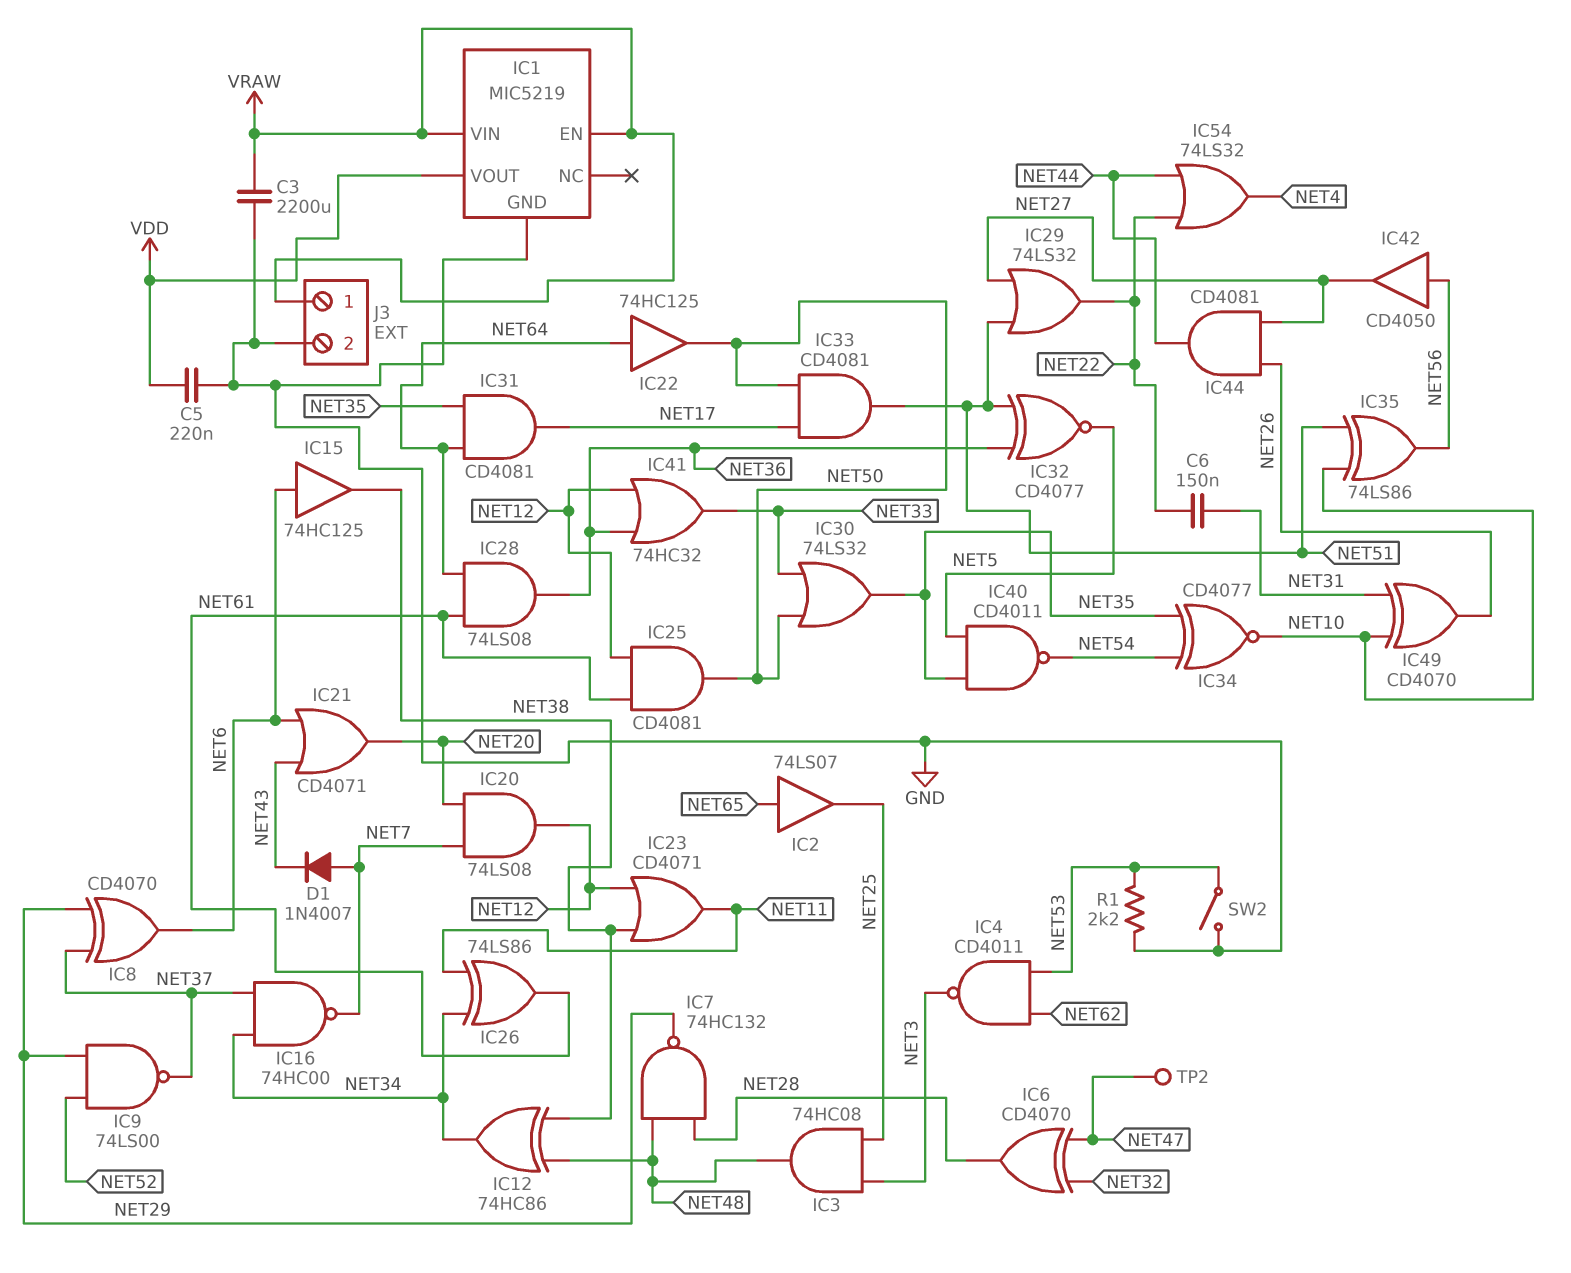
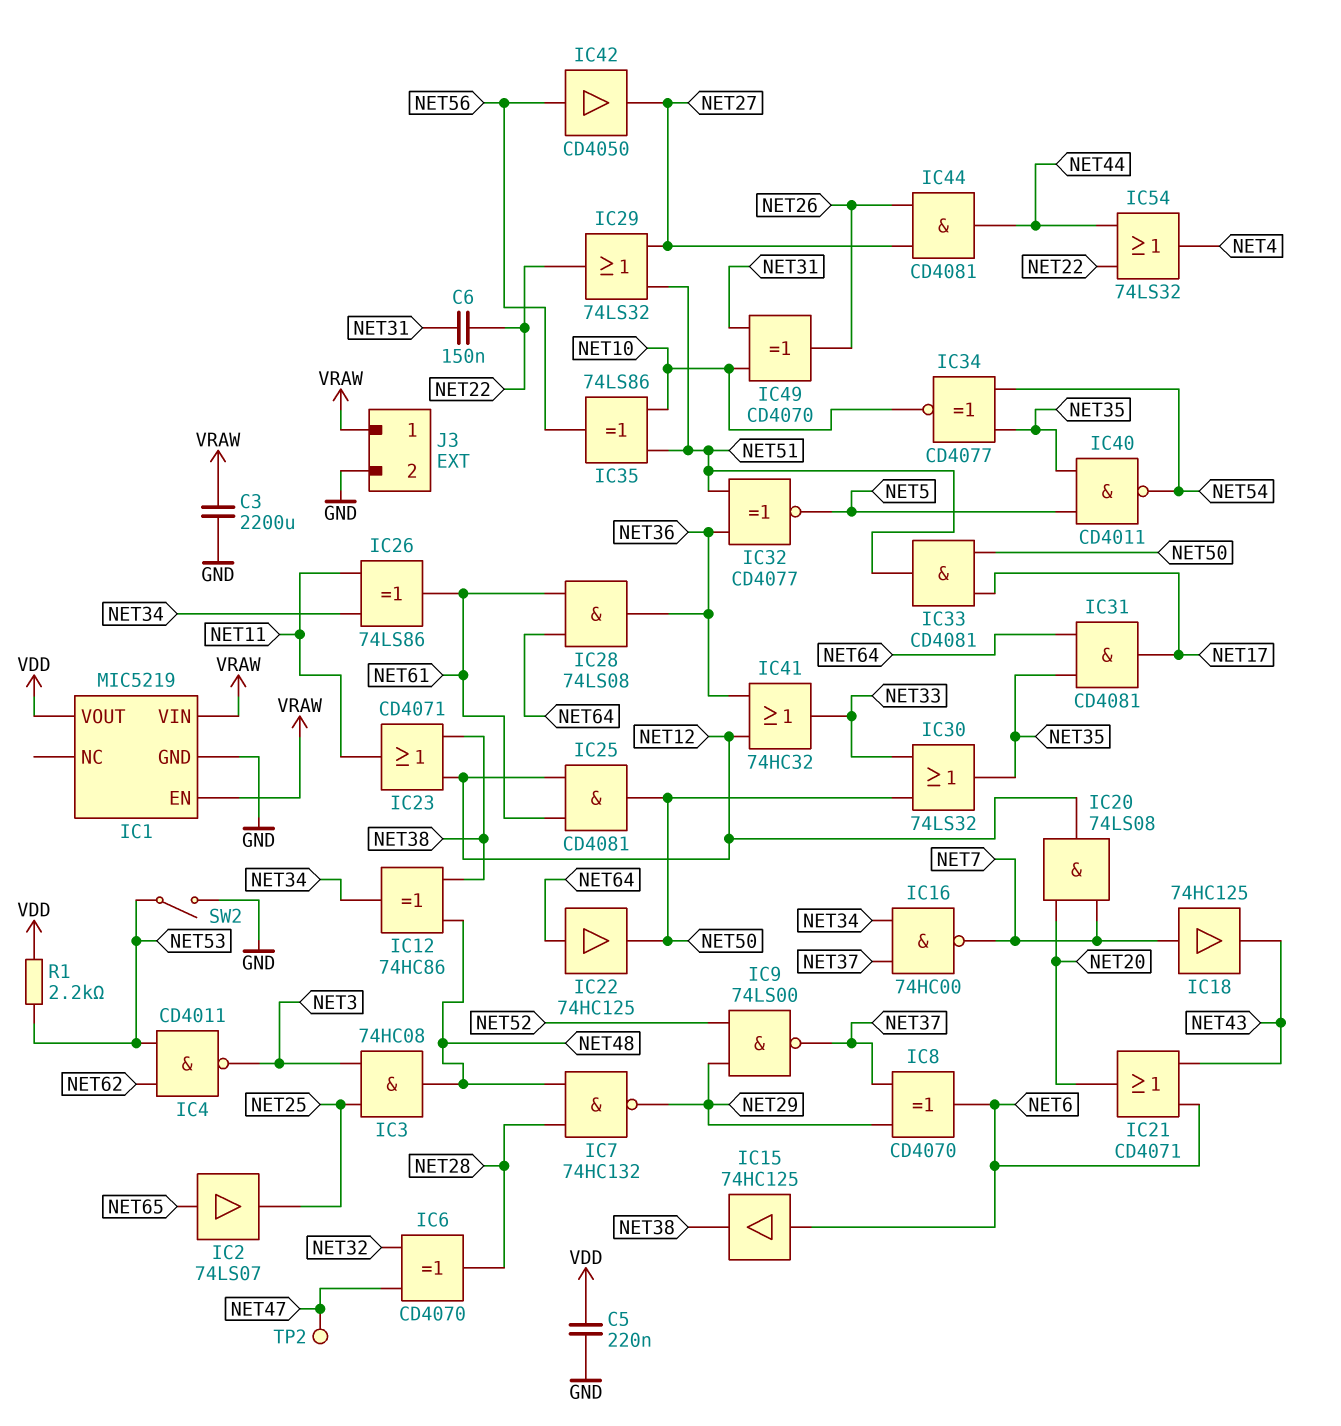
D1: diode 1N4007 (A NET7, K NET43) -> none
IC18: none -> buffer 74HC125 (in NET7, out NET43)
R1: 2.2k (GND, NET53) -> 2.2k (NET53, VDD)

